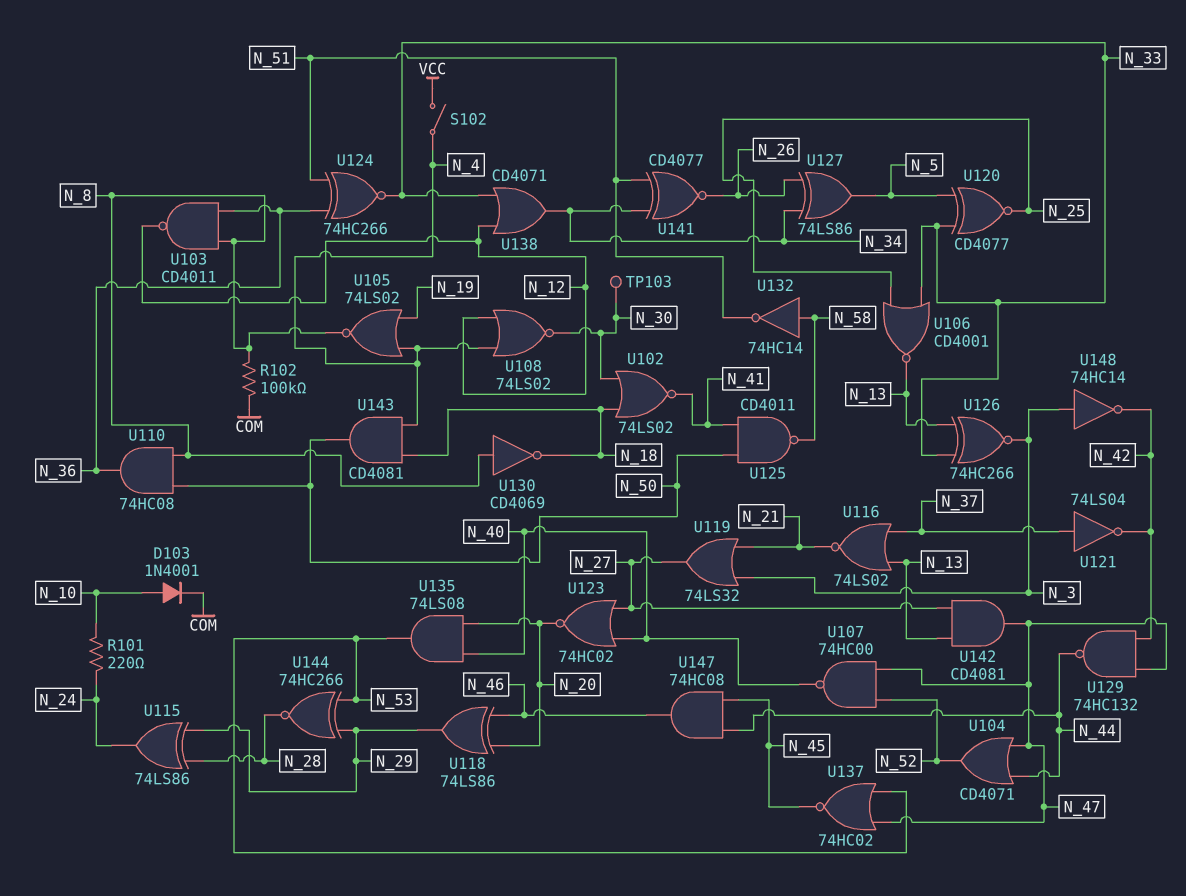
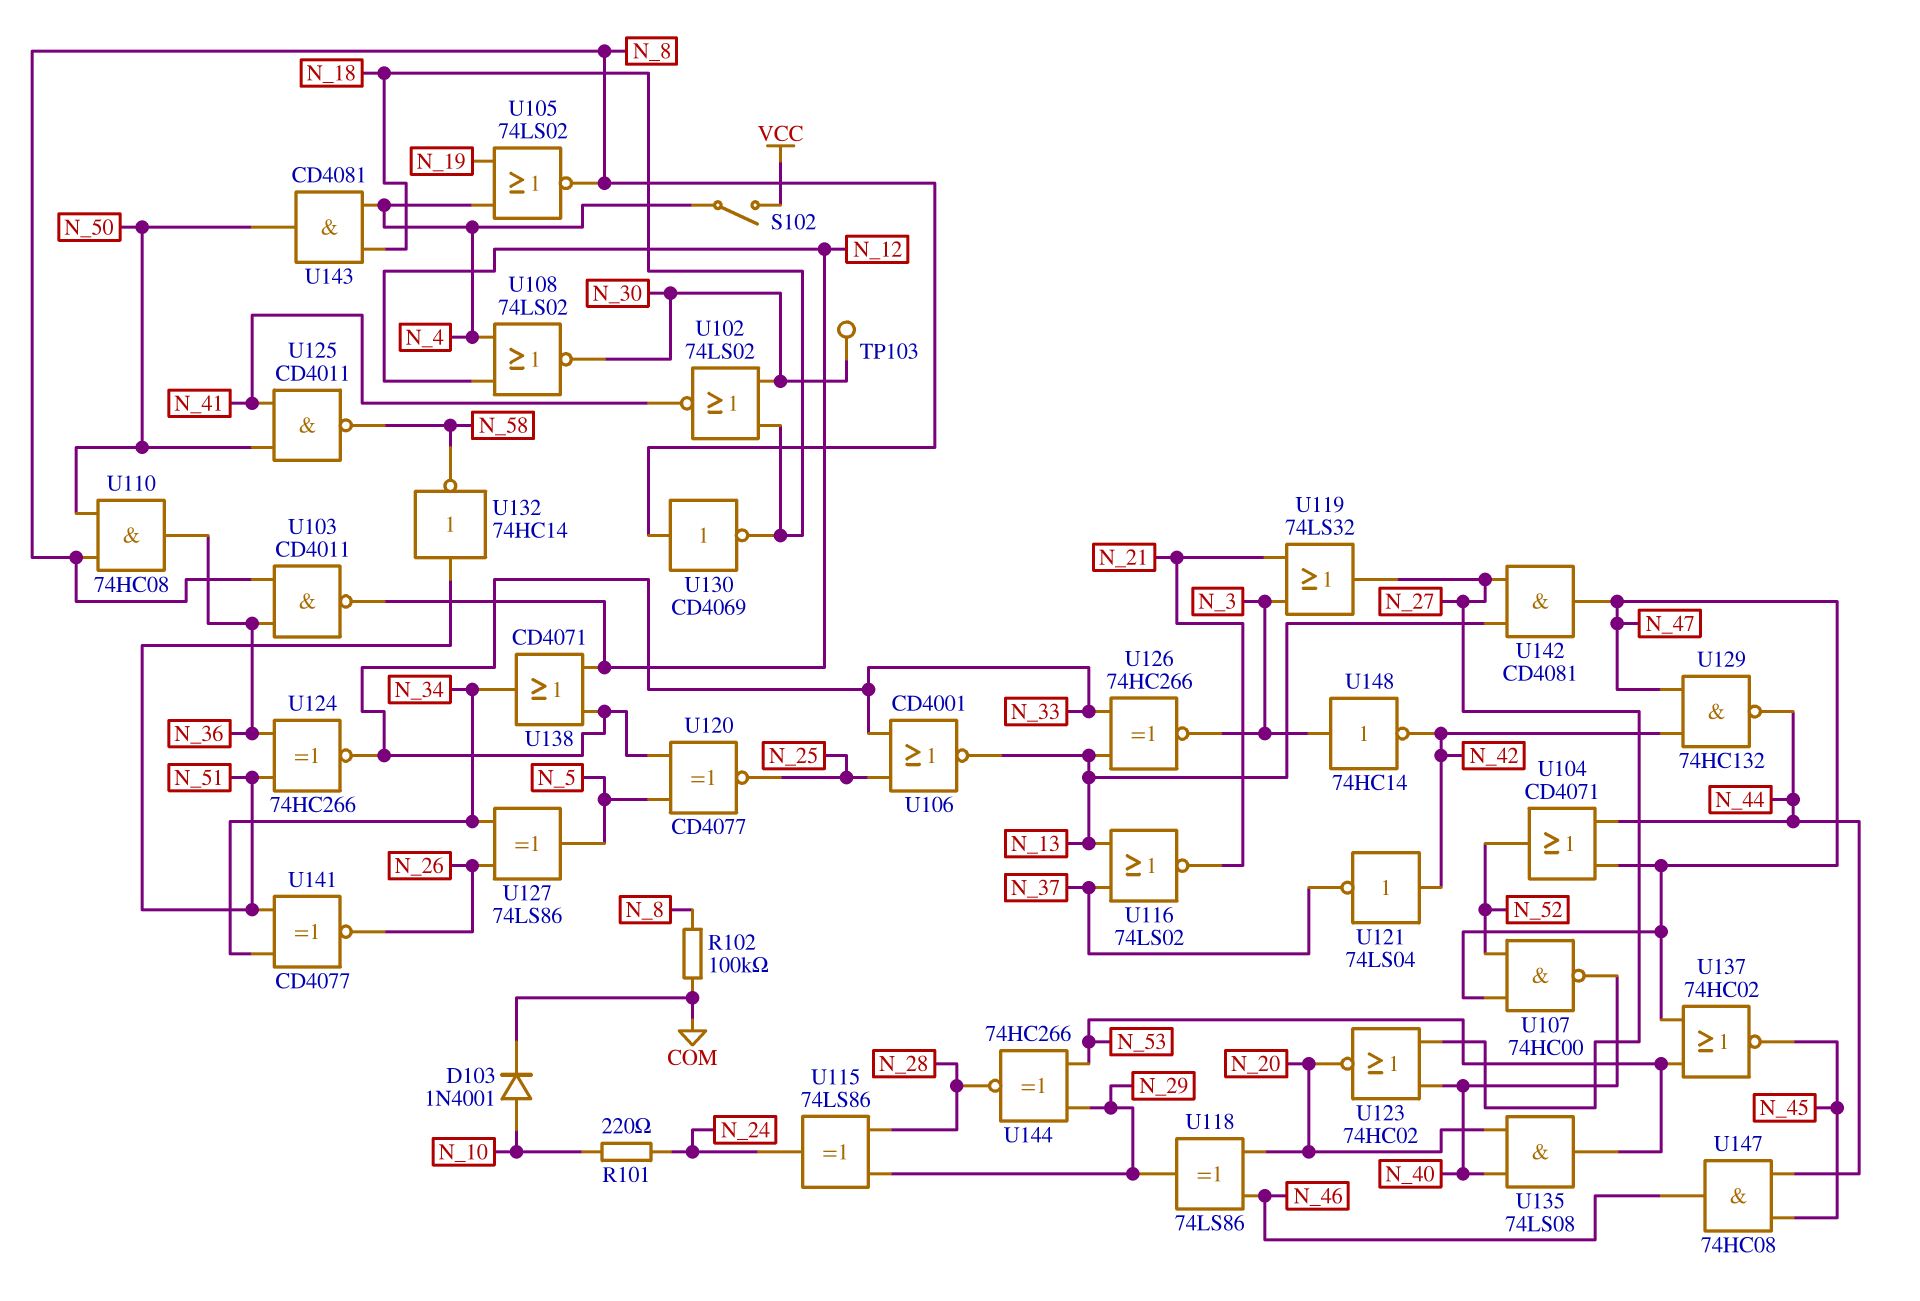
U121: NOT 74LS04 (in N_37, out N_42) -> NOT 74LS04 (in N_42, out N_37)
U132: NOT 74HC14 (in N_58, out N_51) -> NOT 74HC14 (in N_51, out N_58)

